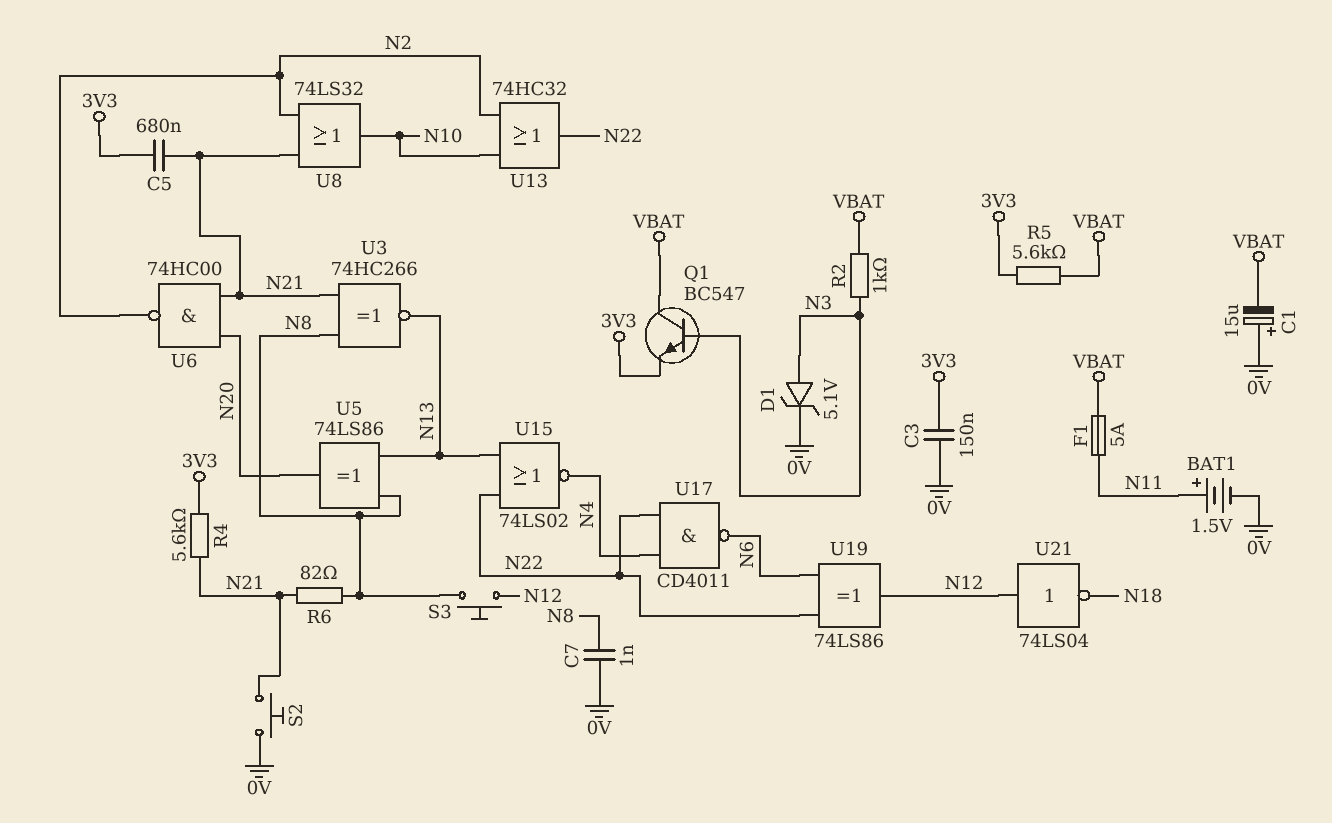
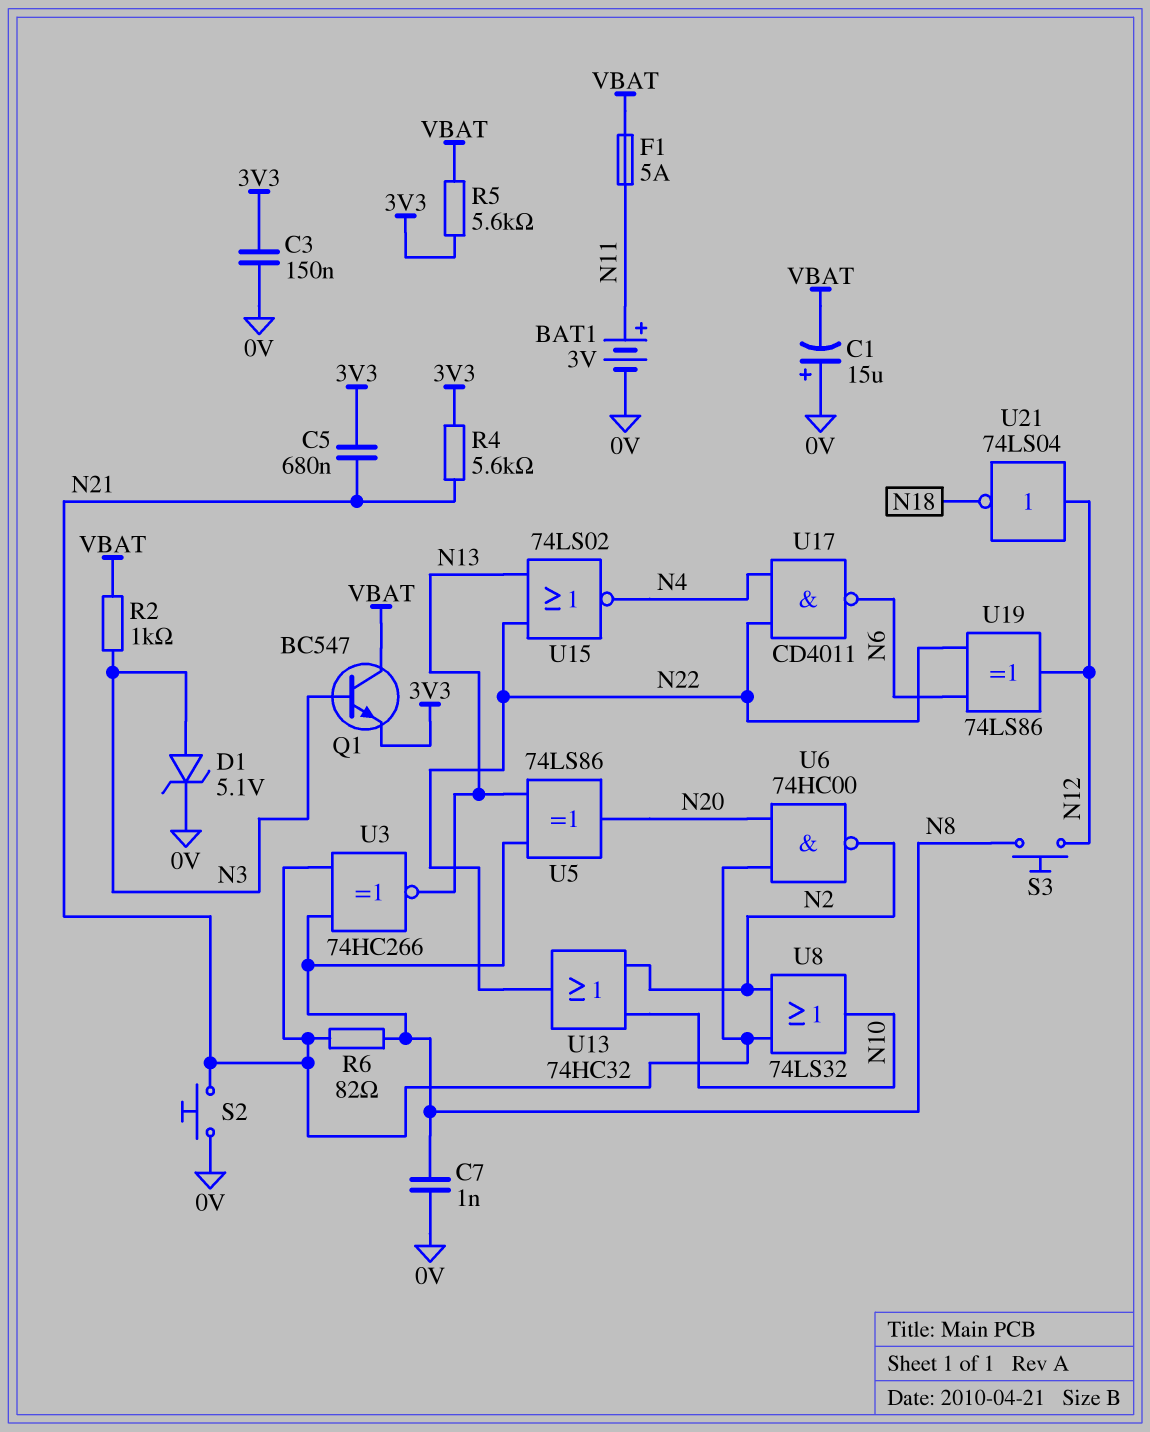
BAT1: 1.5V (plus N11, minus 0V) -> 3V (plus N11, minus 0V)

